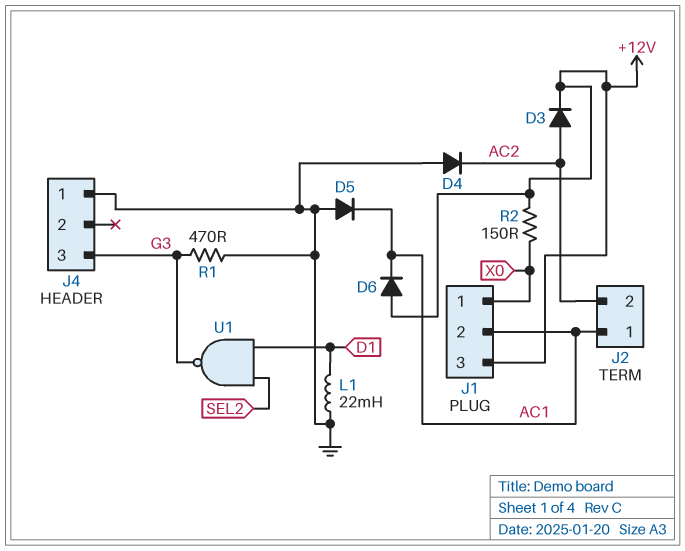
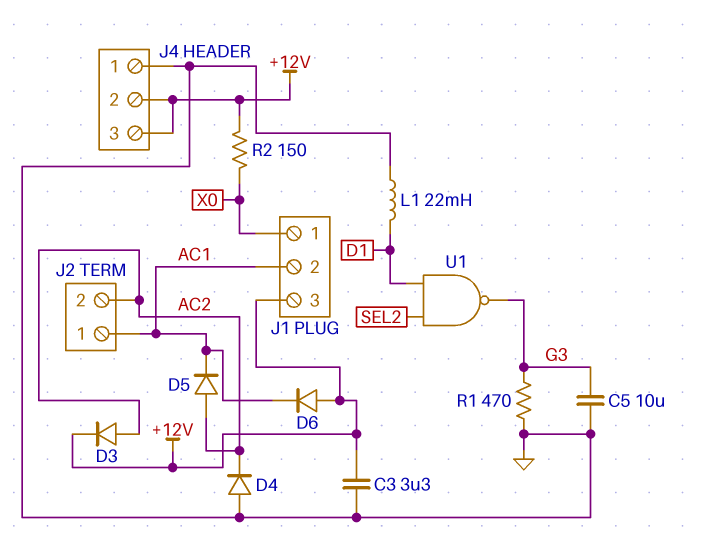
C3: none -> 3.3uF (+12V, GND)
C5: none -> 10uF (G3, GND)
D5: diode (A GND, K AC1) -> diode (A AC2, K AC1)
J4 pin 2: none -> +12V
J4 pin 3: G3 -> +12V

